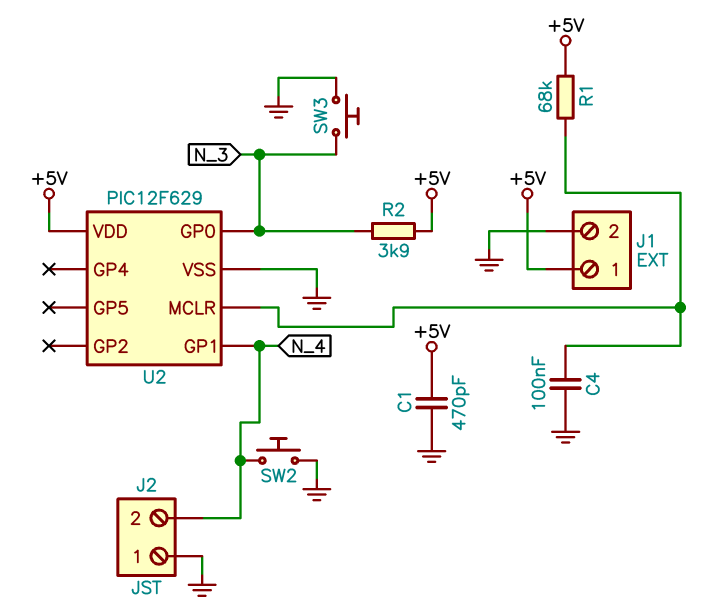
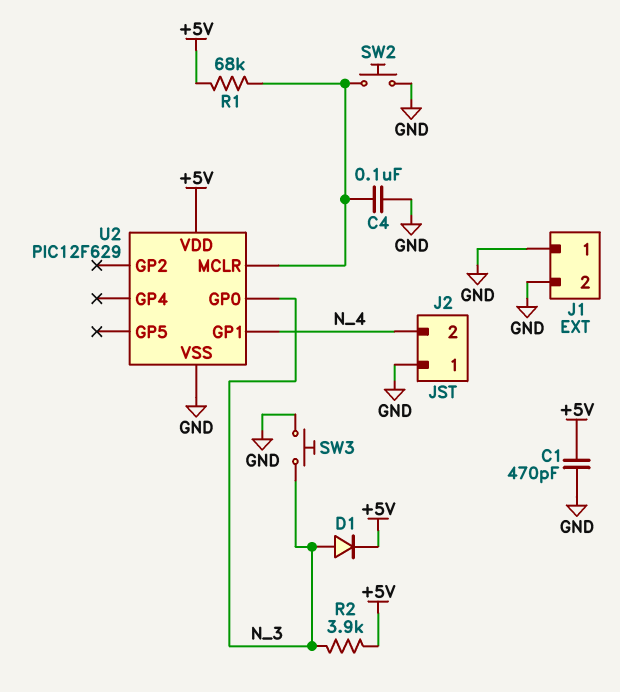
D1: none -> diode (A N_3, K +5V)
J1 pin 1: +5V -> GND
SW2: button (GND, N_4) -> button (GND, U2/MCLR)

